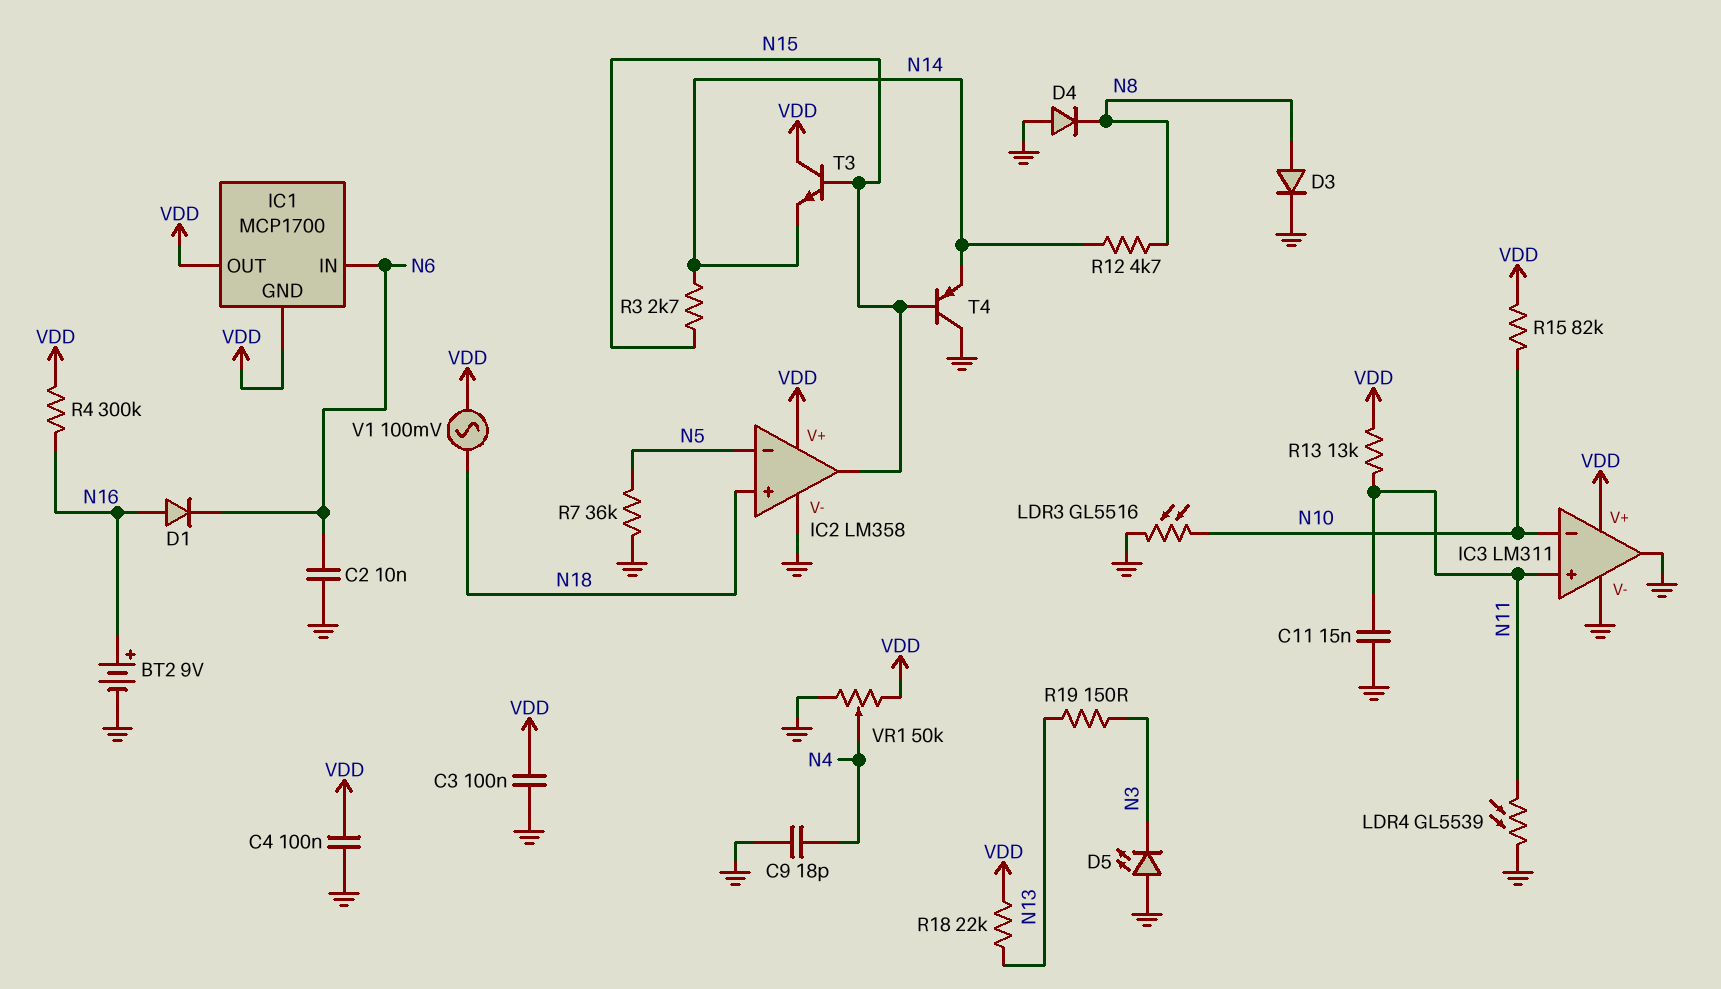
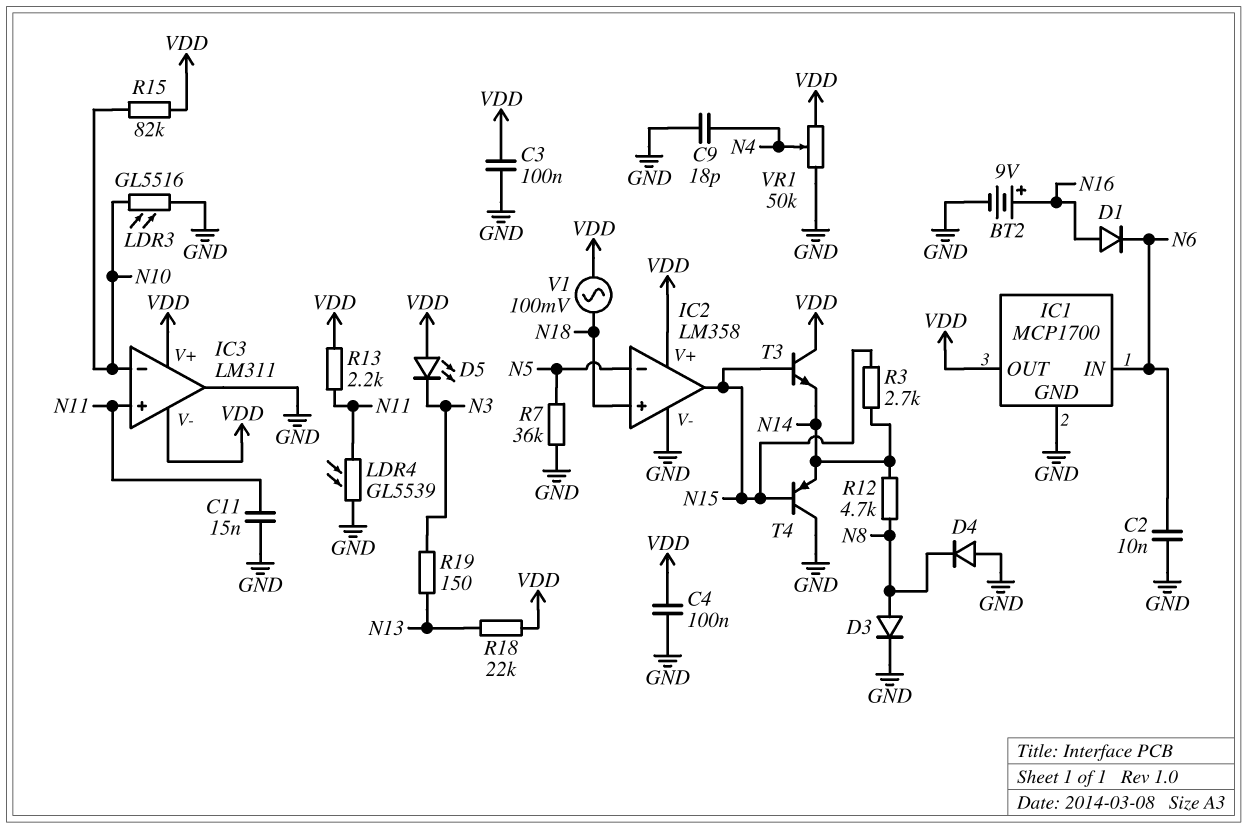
D5: LED (A GND, K N3) -> LED (A VDD, K N3)
IC1 pin GND: VDD -> GND
IC3 pin V-: GND -> VDD
R4: 300k (N16, VDD) -> none
R13: 13k (N11, VDD) -> 2.2k (N11, VDD)

